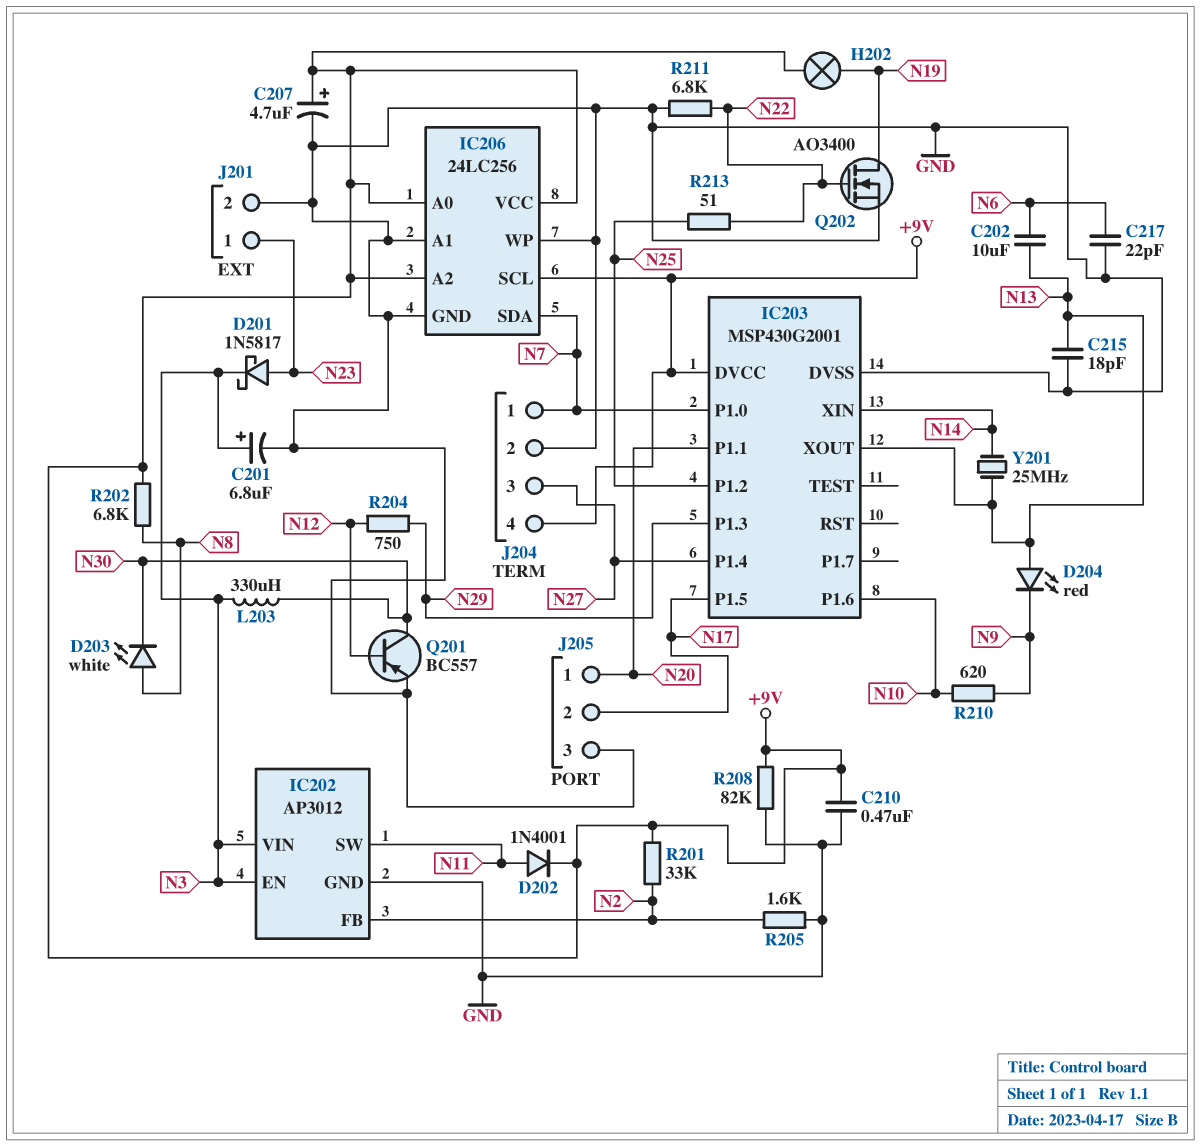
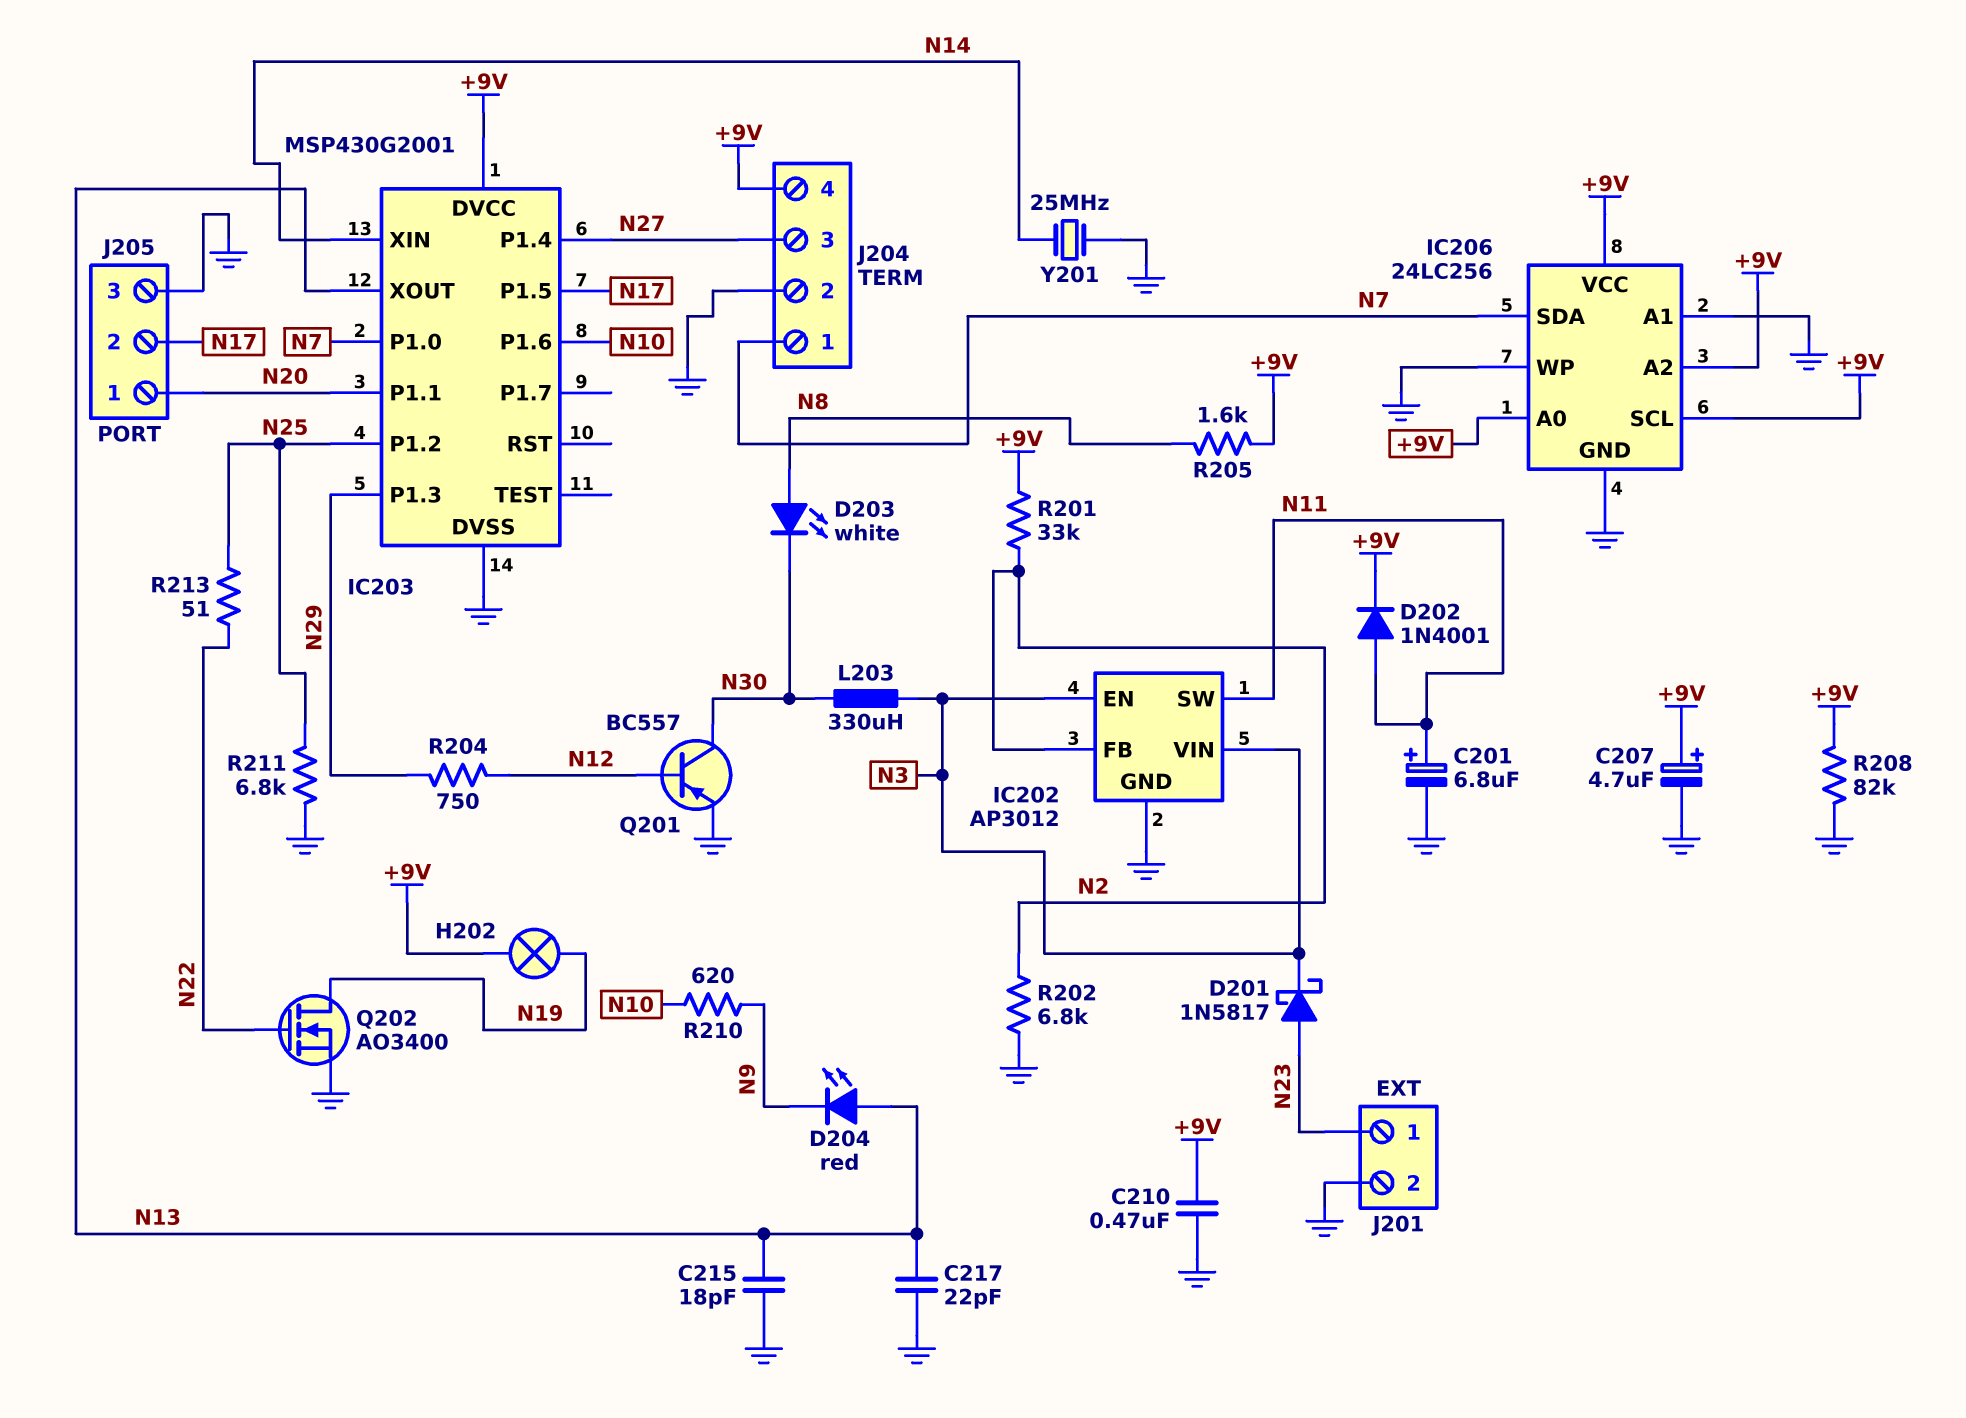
C201: 6.8uF (plus N3, minus GND) -> 6.8uF (plus N11, minus GND)
C202: 10uF (N6, N13) -> none
C217: 22pF (GND, N6) -> 22pF (GND, N13)
R202: 6.8k (+9V, N8) -> 6.8k (GND, N2)
R205: 1.6k (GND, N2) -> 1.6k (+9V, N8)
R211: 6.8k (GND, N22) -> 6.8k (GND, N25)
Y201: 25MHz (N13, N14) -> 25MHz (GND, N14)

